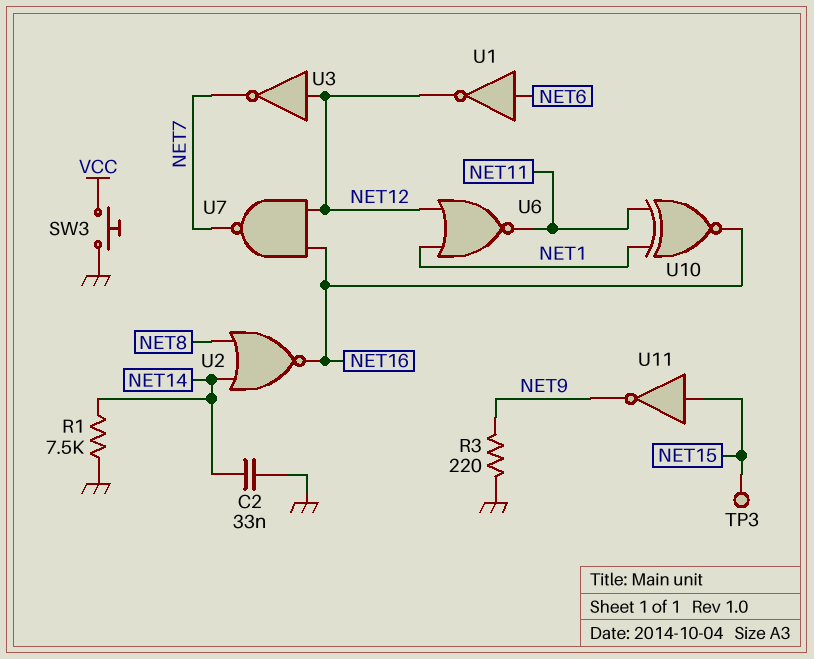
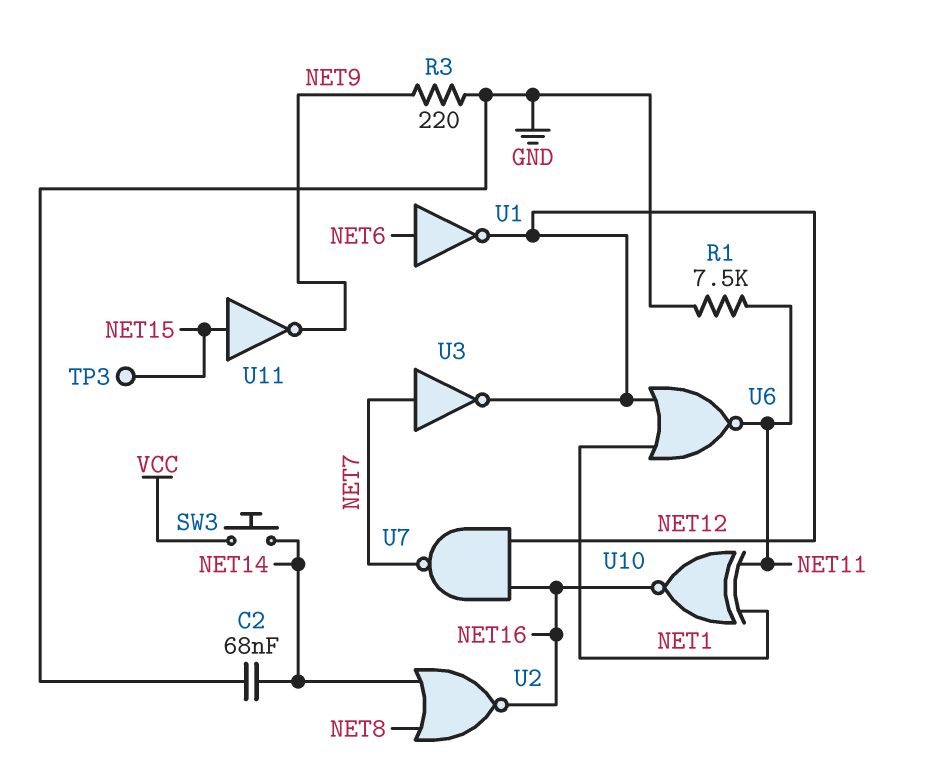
C2: 33nF (GND, NET14) -> 68nF (GND, NET14)
R1: 7.5k (GND, NET14) -> 7.5k (GND, NET11)
SW3: button (GND, VCC) -> button (NET14, VCC)
U3: NOT (in NET12, out NET7) -> NOT (in NET7, out NET12)

